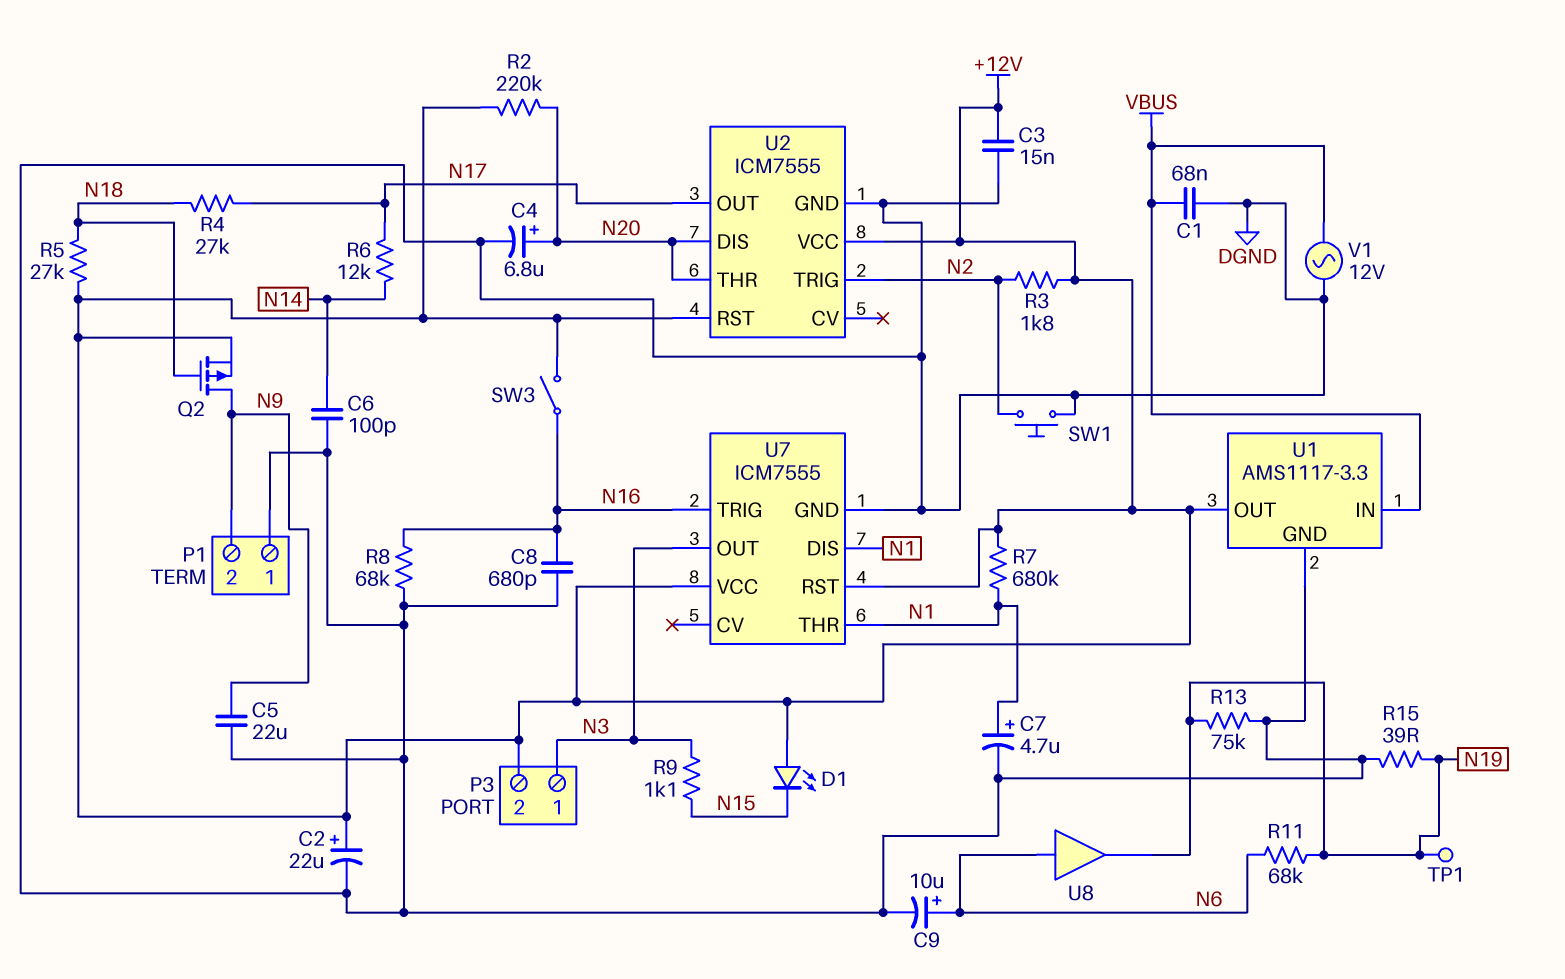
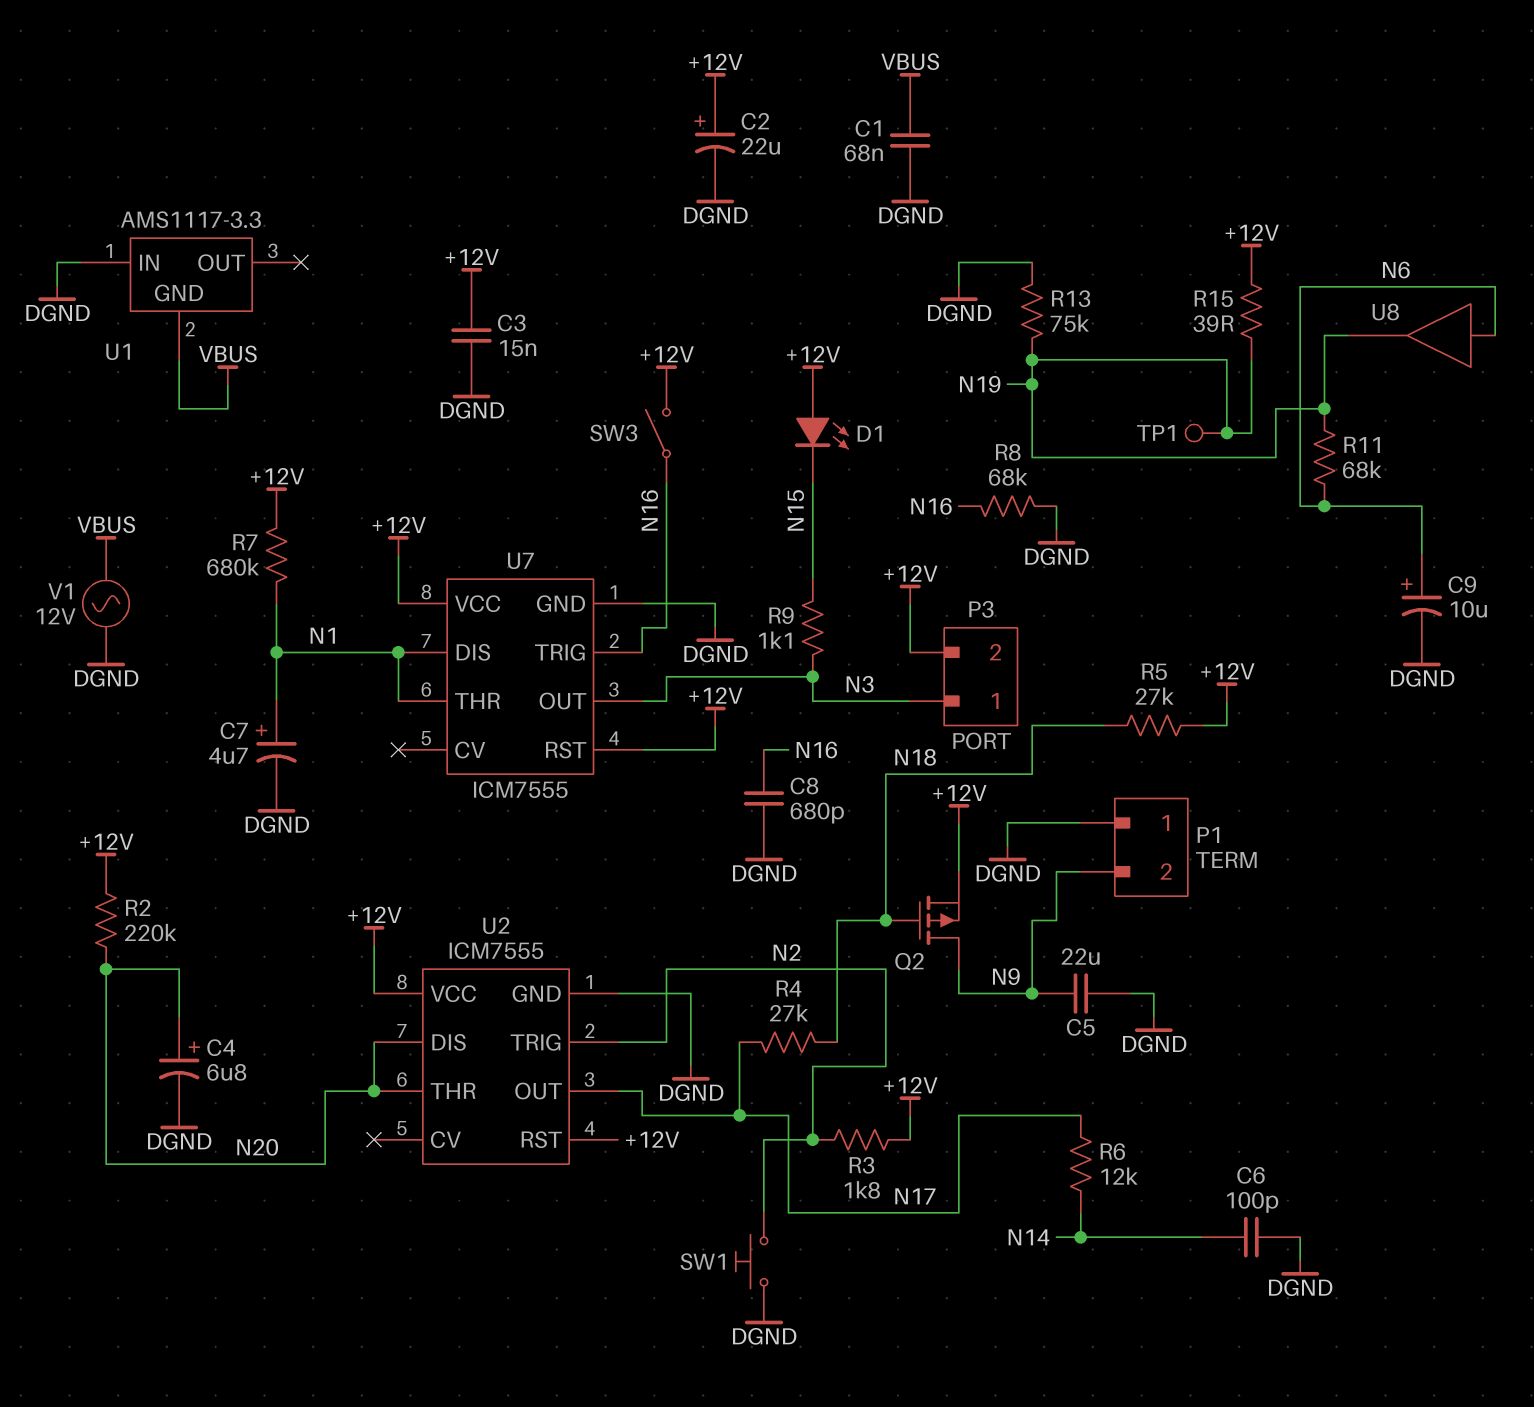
R15: 39 (DGND, N19) -> 39 (+12V, N19)
U1 pin GND: DGND -> VBUS
U1 pin IN: VBUS -> DGND
U1 pin OUT: +12V -> none

